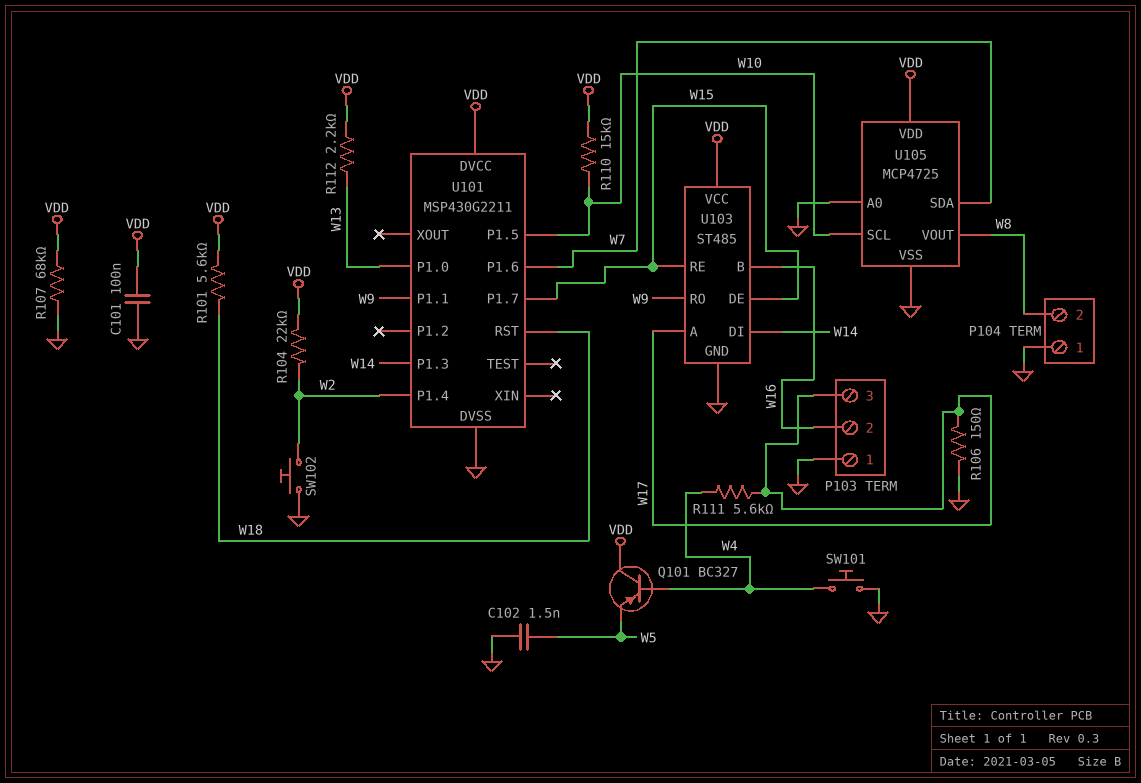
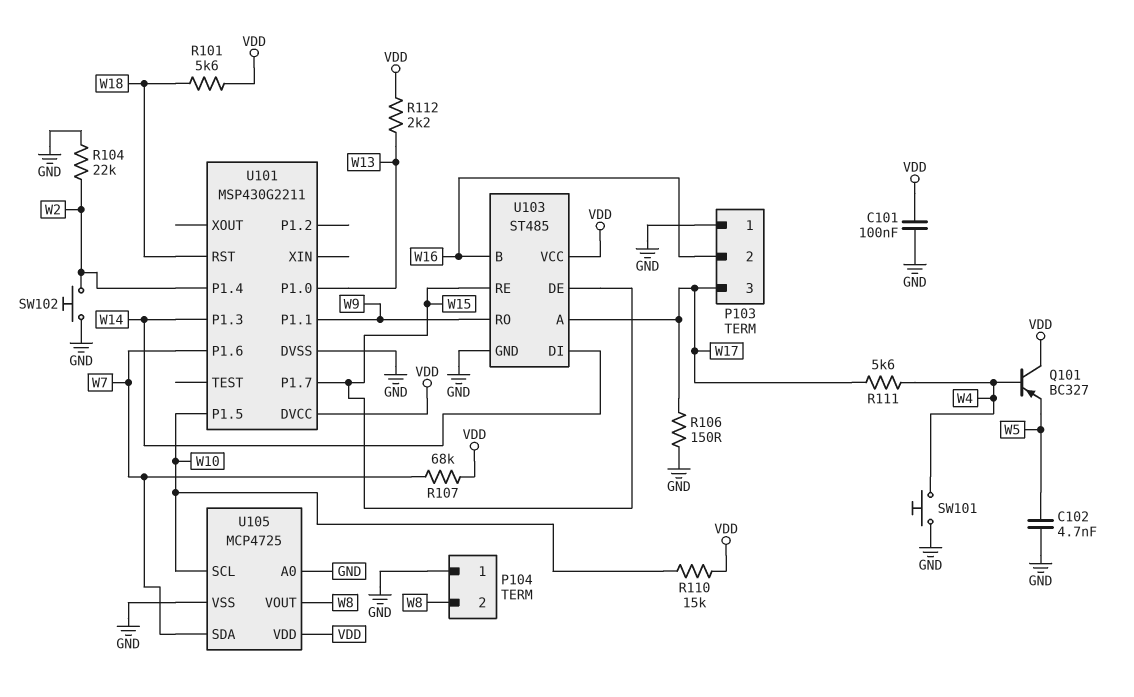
C102: 1.5nF (GND, W5) -> 4.7nF (GND, W5)
R104: 22k (VDD, W2) -> 22k (GND, W2)
R107: 68k (GND, VDD) -> 68k (VDD, W7)

